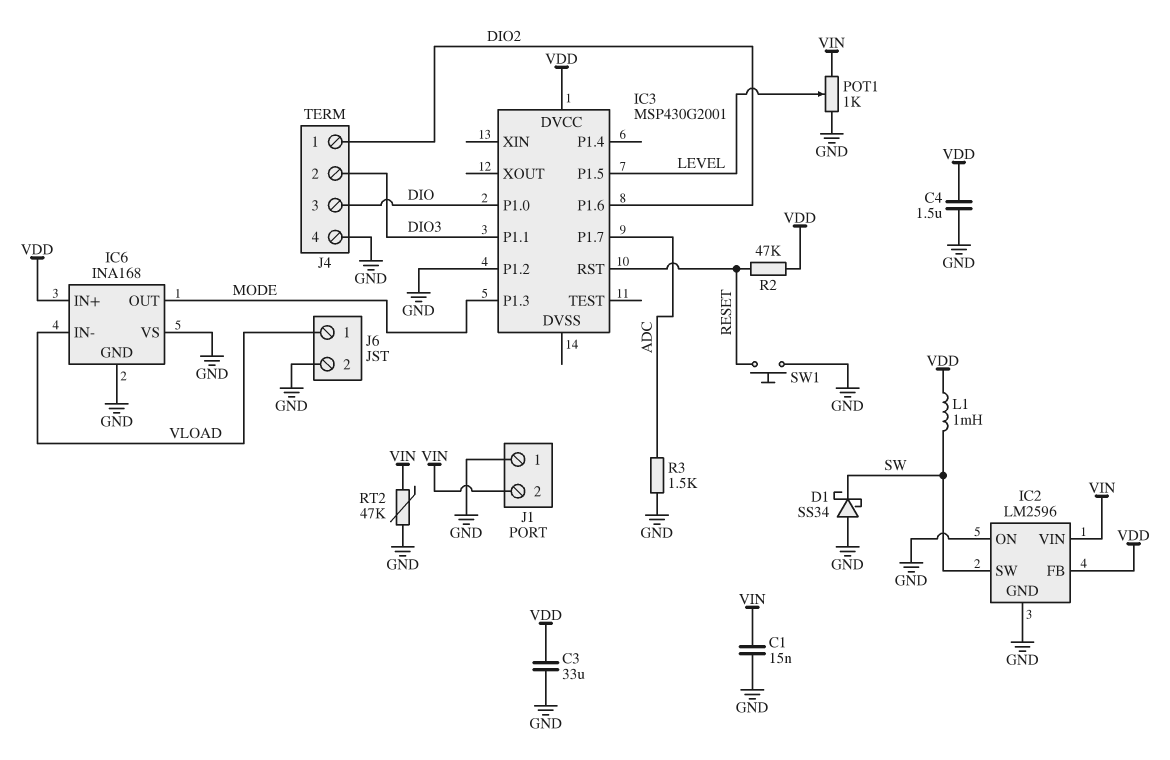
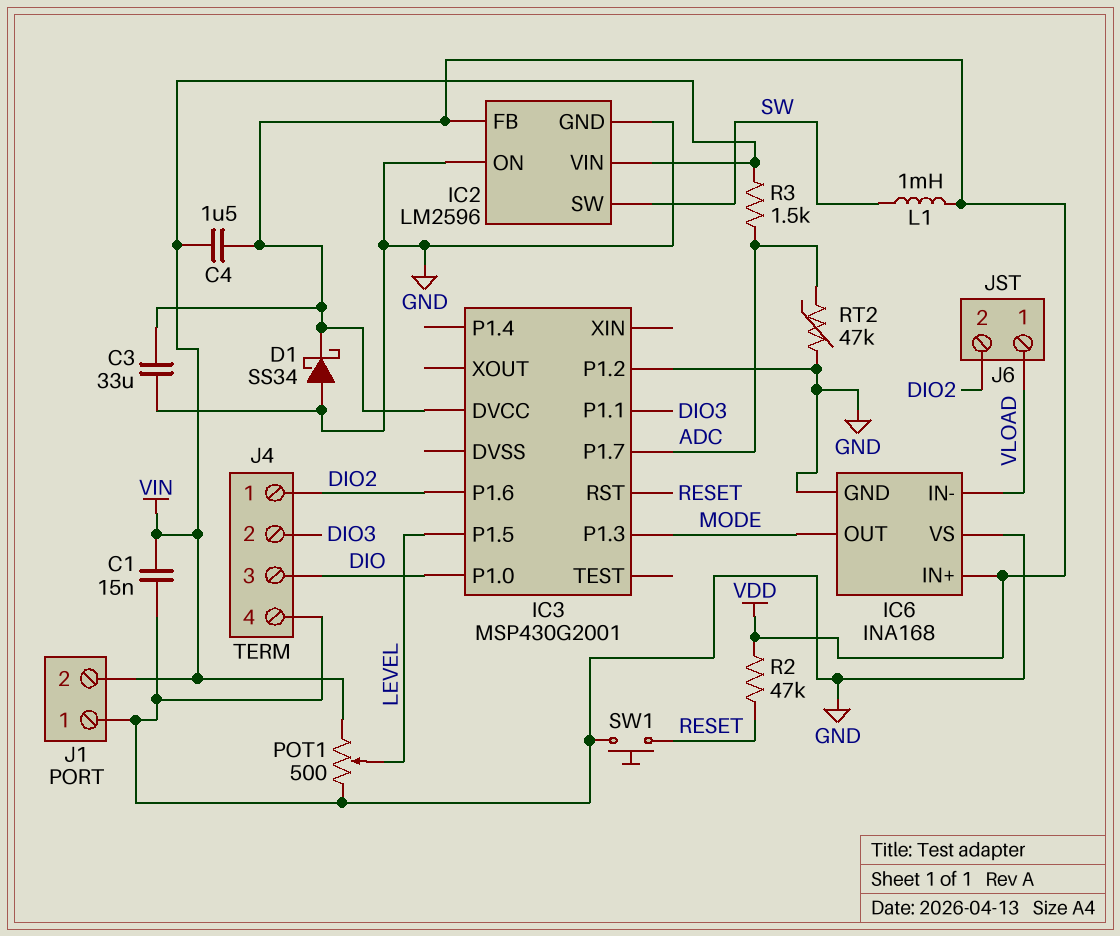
C4: 1.5uF (GND, VDD) -> 1.5uF (VDD, VIN)
D1: schottky SS34 (A GND, K SW) -> schottky SS34 (A GND, K VDD)
J6 pin 2: GND -> DIO2
POT1: 1k (GND, VIN, wiper LEVEL) -> 500 (GND, VIN, wiper LEVEL)
R3: 1.5k (ADC, GND) -> 1.5k (ADC, VIN)
RT2: 47k (GND, VIN) -> 47k (ADC, GND)

